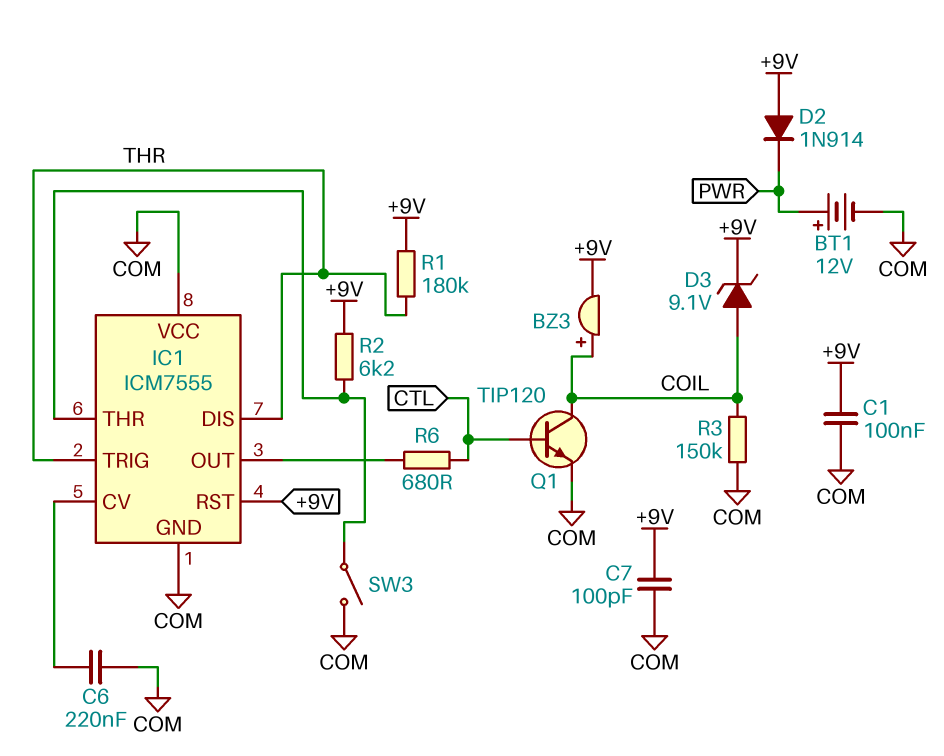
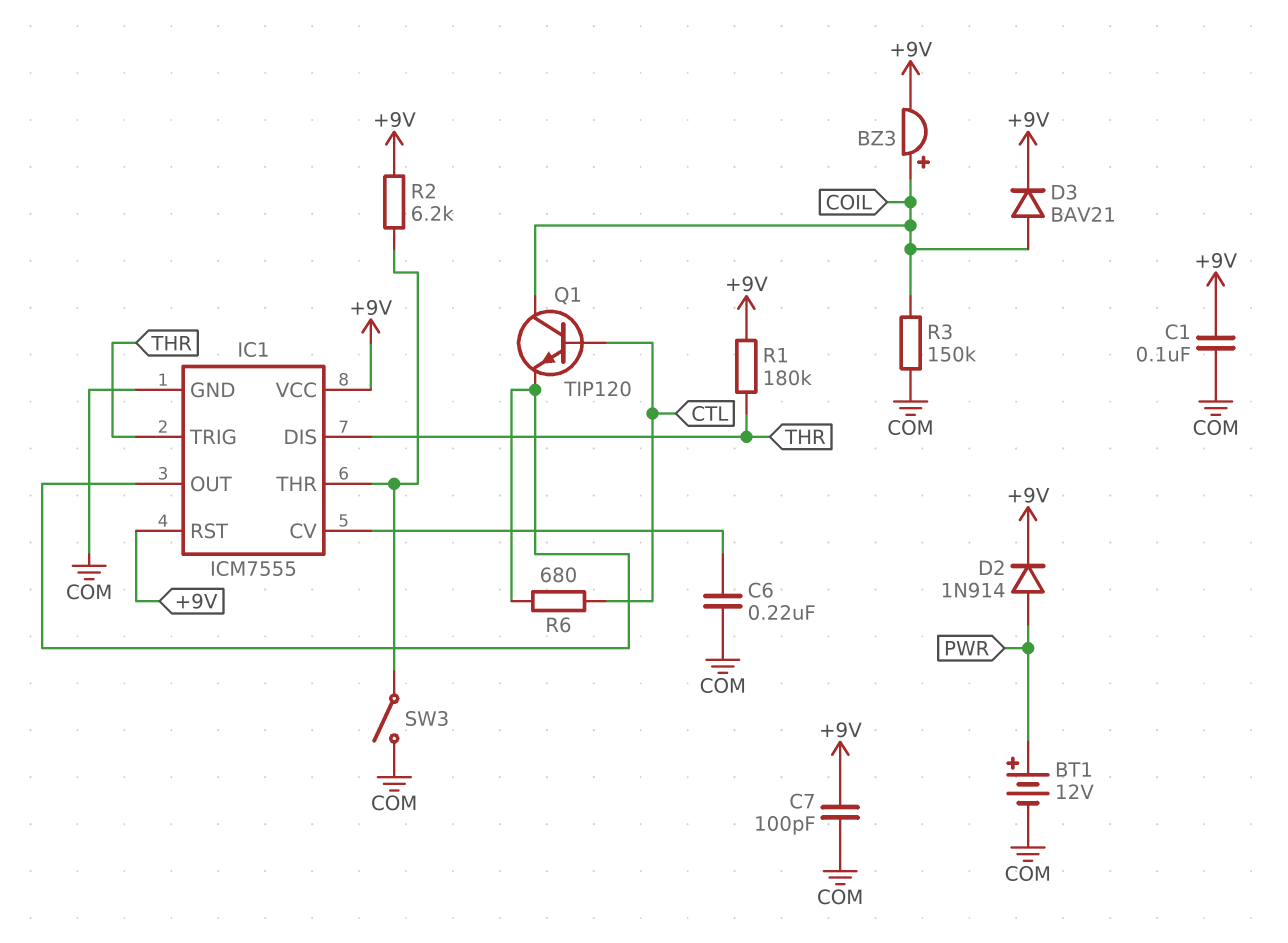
D2: diode 1N914 (A +9V, K PWR) -> diode 1N914 (A PWR, K +9V)
D3: zener 9.1V (A COIL, K +9V) -> diode BAV21 (A COIL, K +9V)
IC1 pin VCC: COM -> +9V
Q1: NPN TIP120 (B CTL, C COIL, E COM) -> NPN TIP120 (B CTL, C COIL, E IC1/OUT)

